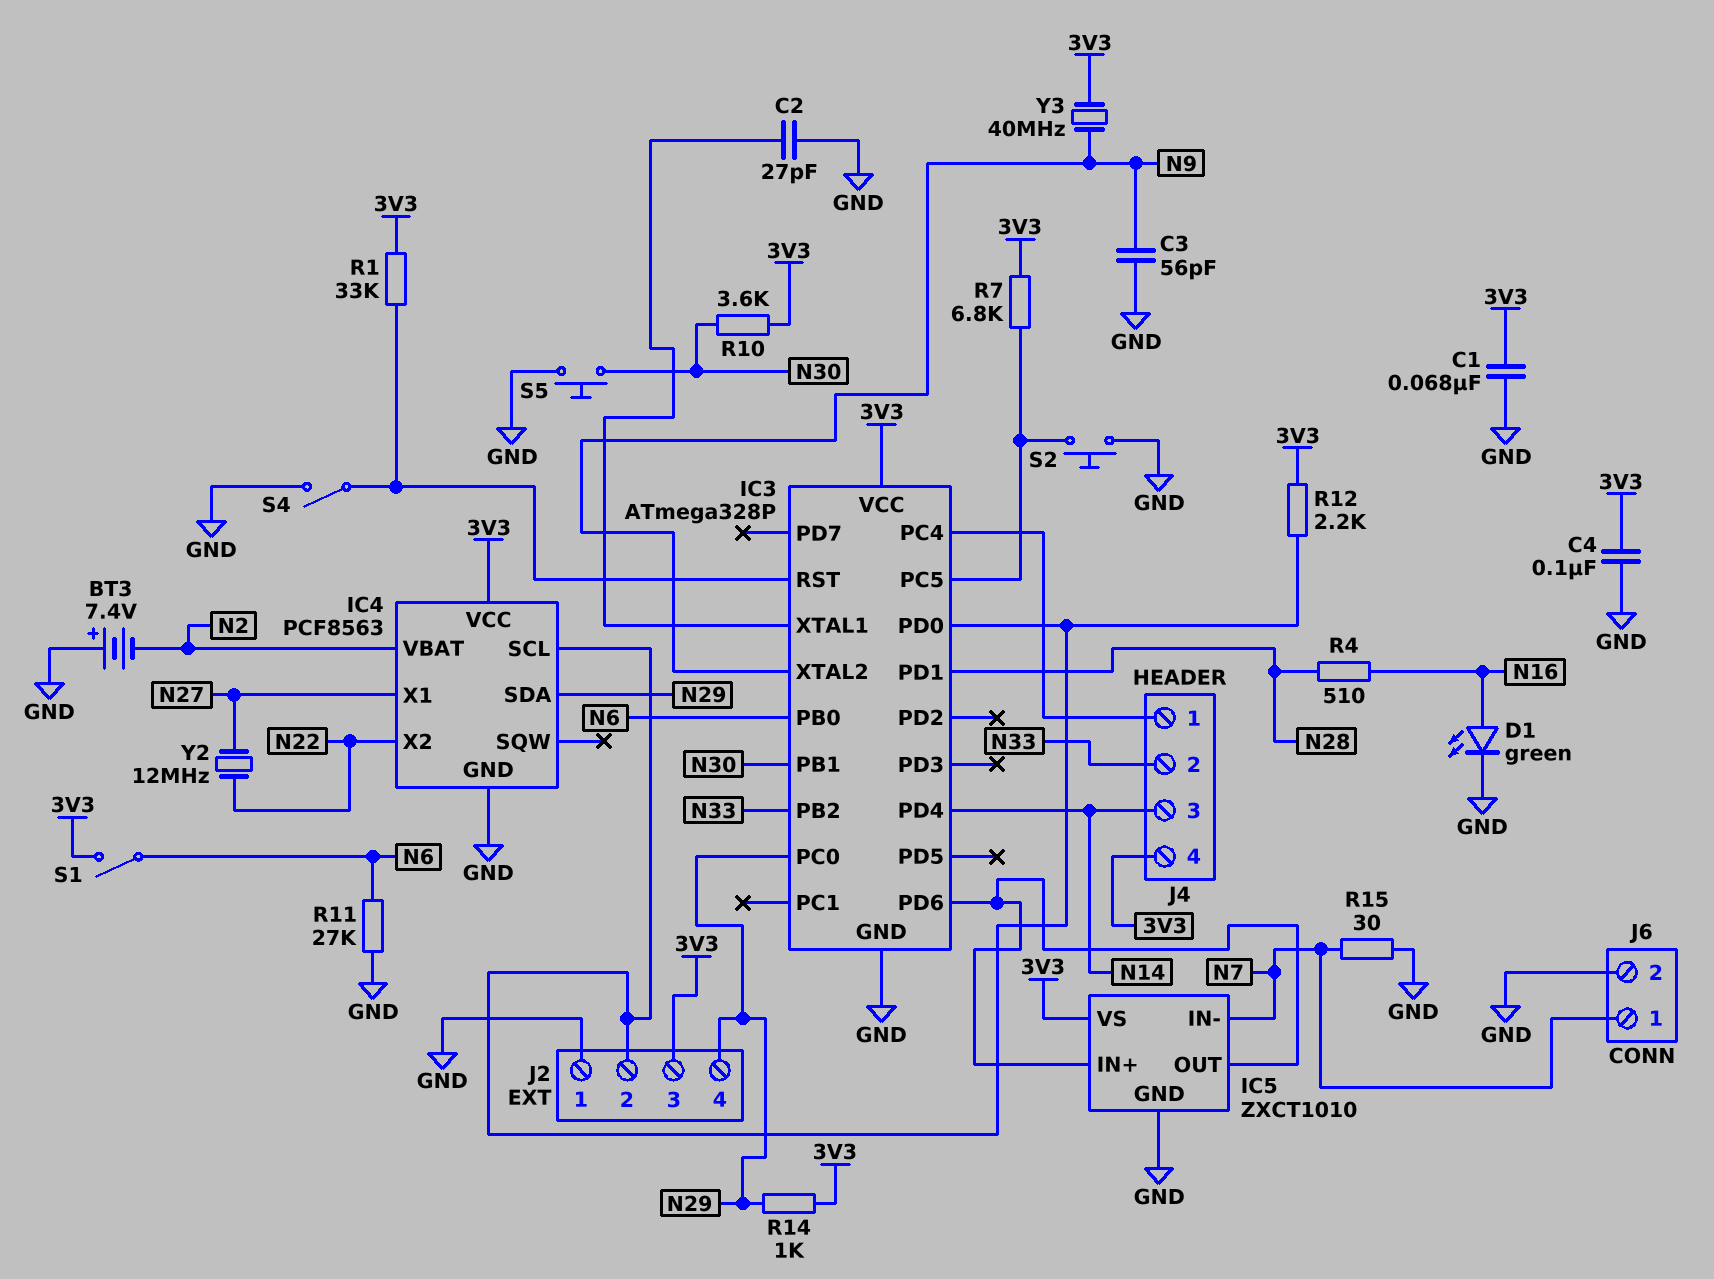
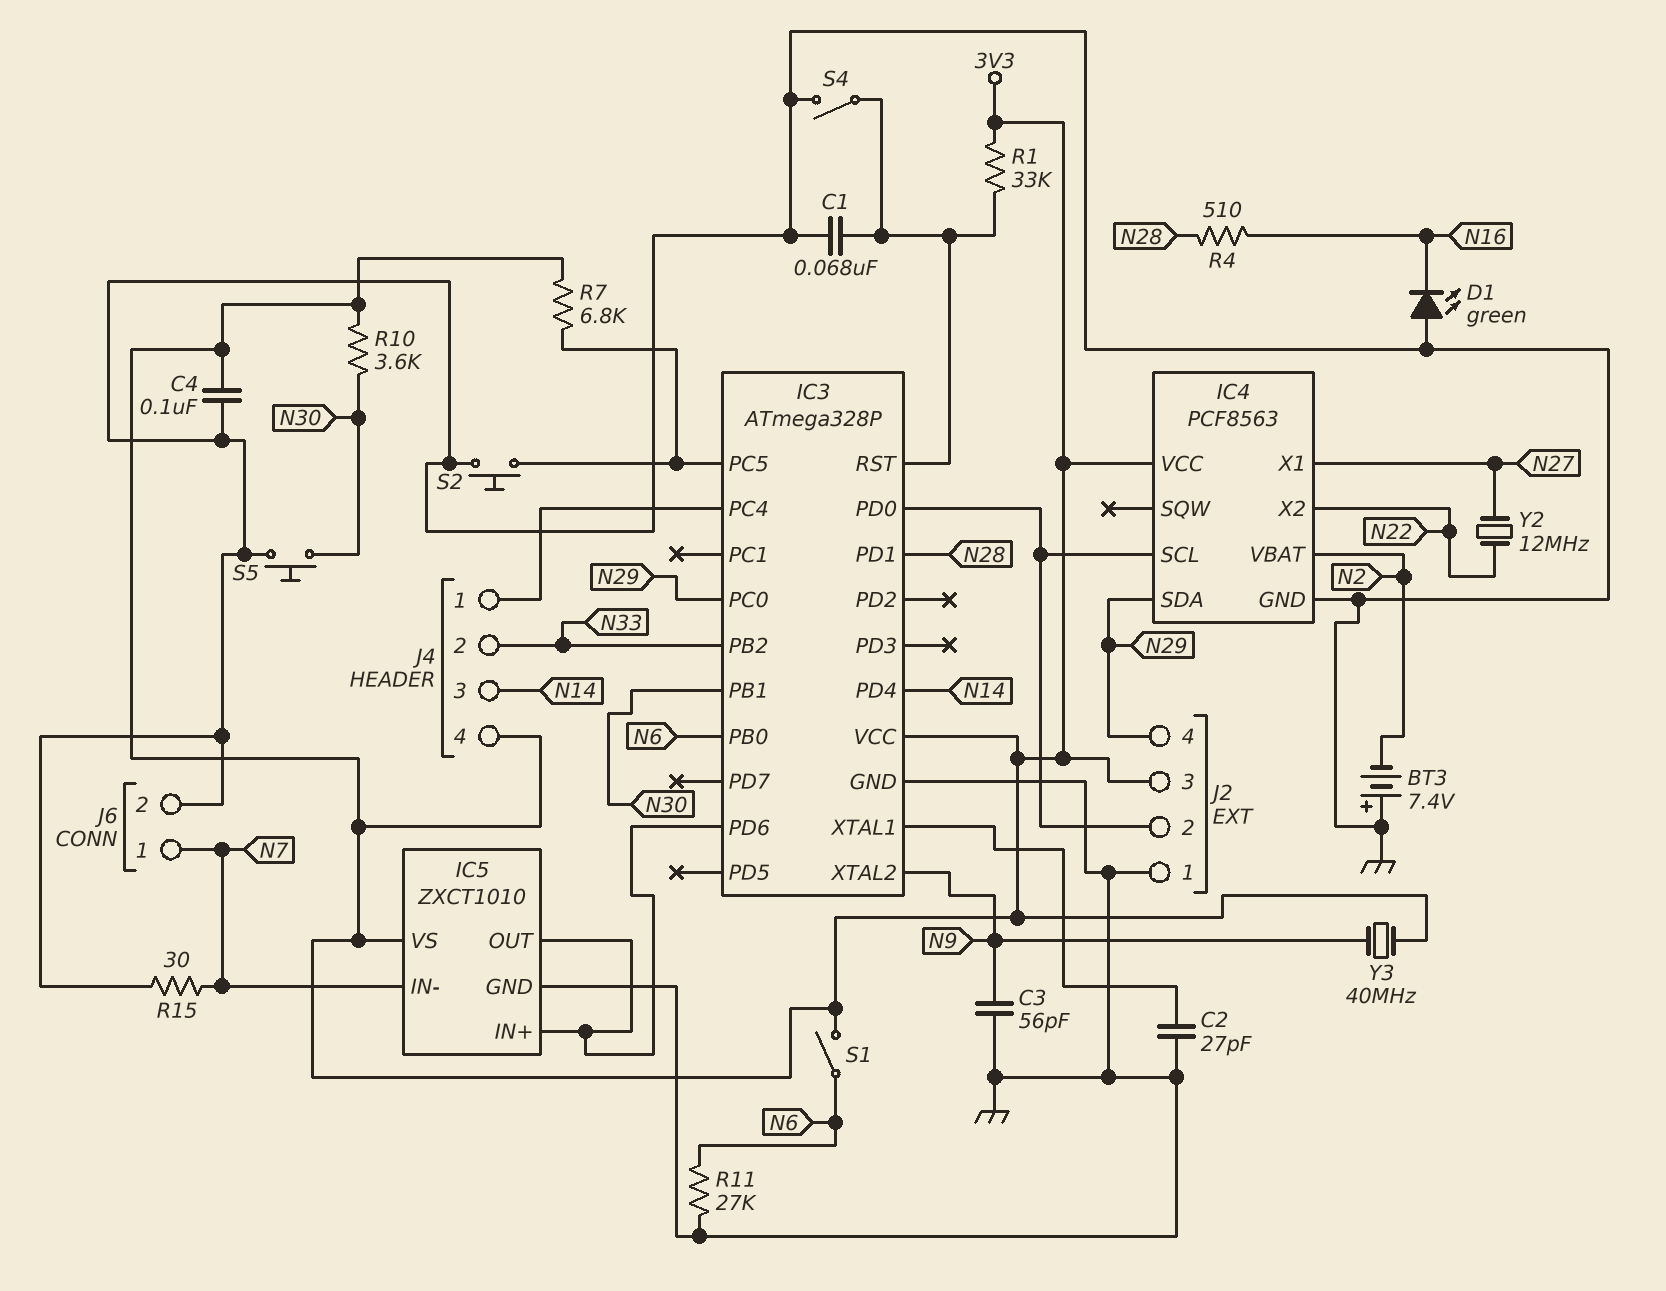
C1: 68nF (3V3, GND) -> 68nF (GND, IC3/RST)
D1: LED green (A N16, K GND) -> LED green (A GND, K N16)
R12: 2.2k (3V3, IC3/PD0) -> none
R14: 1k (3V3, N29) -> none

